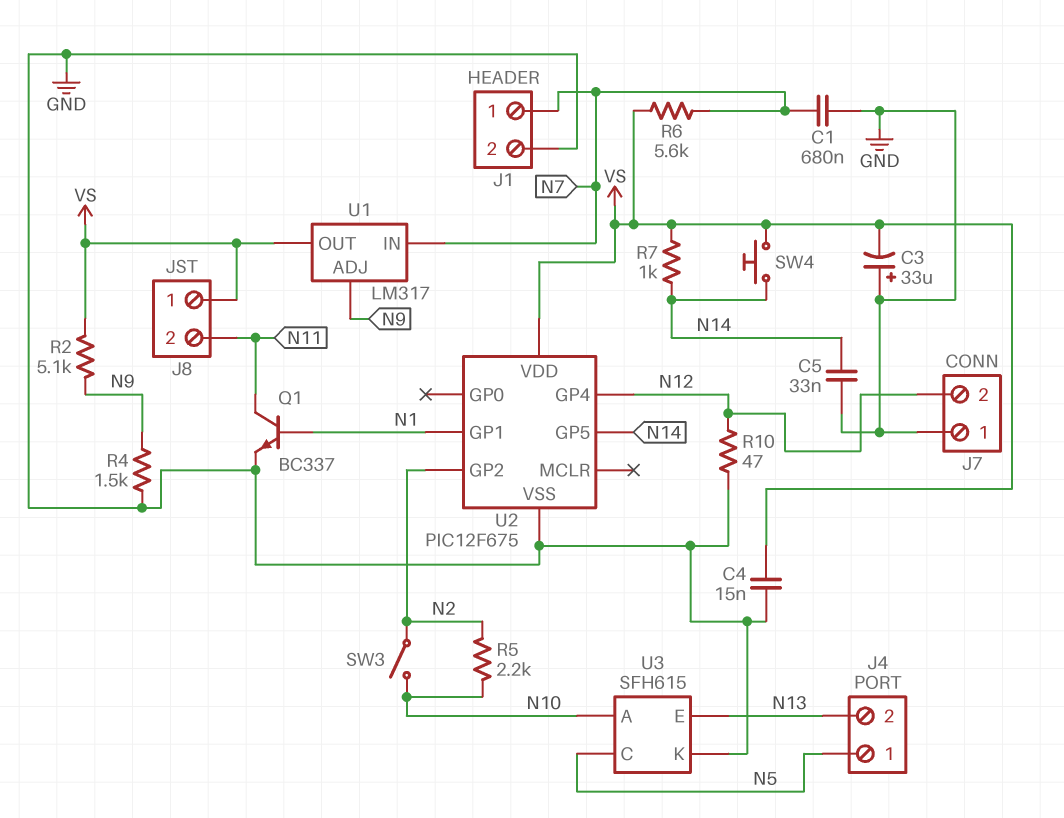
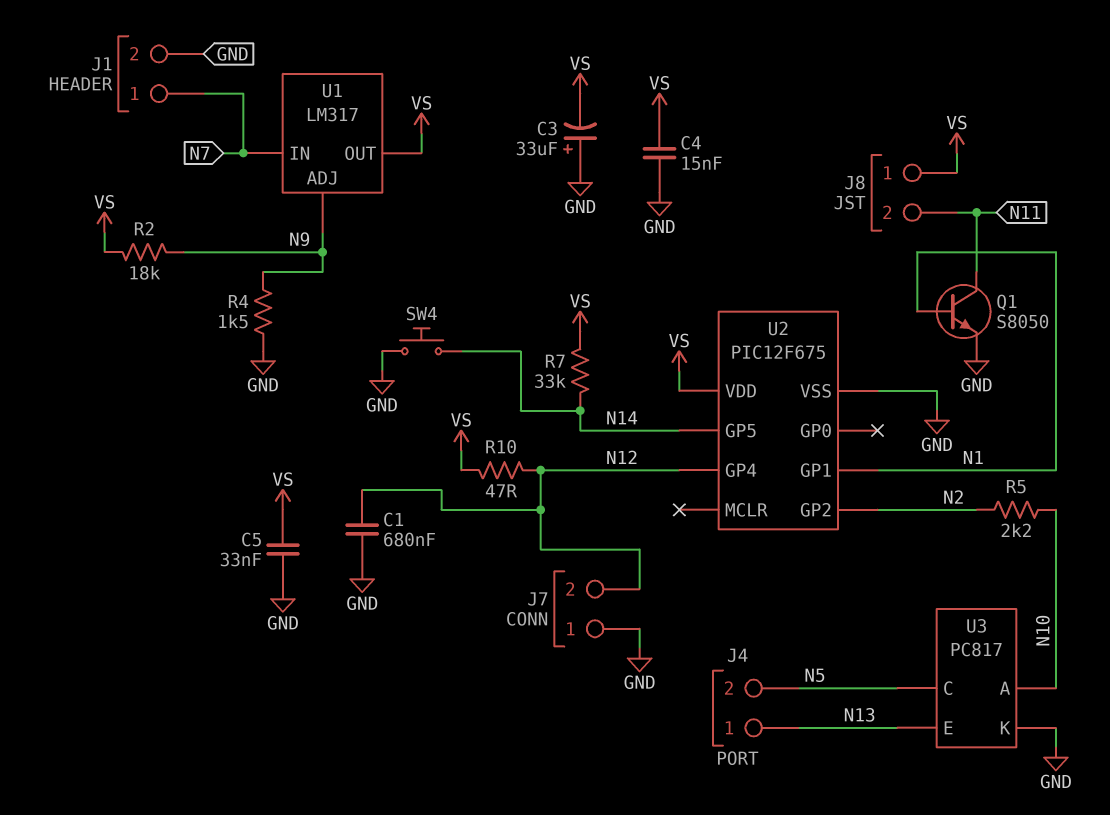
C1: 680nF (GND, N7) -> 680nF (GND, N12)
C5: 33nF (GND, N14) -> 33nF (GND, VS)
J4 pin 1: N5 -> N13
J4 pin 2: N13 -> N5
Q1: NPN BC337 (B N1, C N11, E GND) -> NPN S8050 (B N1, C N11, E GND)
R2: 5.1k (N9, VS) -> 18k (N9, VS)
R6: 5.6k (N7, VS) -> none
R7: 1k (N14, VS) -> 33k (N14, VS)
R10: 47 (GND, N12) -> 47 (N12, VS)
SW3: switch (N2, N10) -> none
SW4: button (N14, VS) -> button (GND, N14)
U3: SFH615 -> PC817

